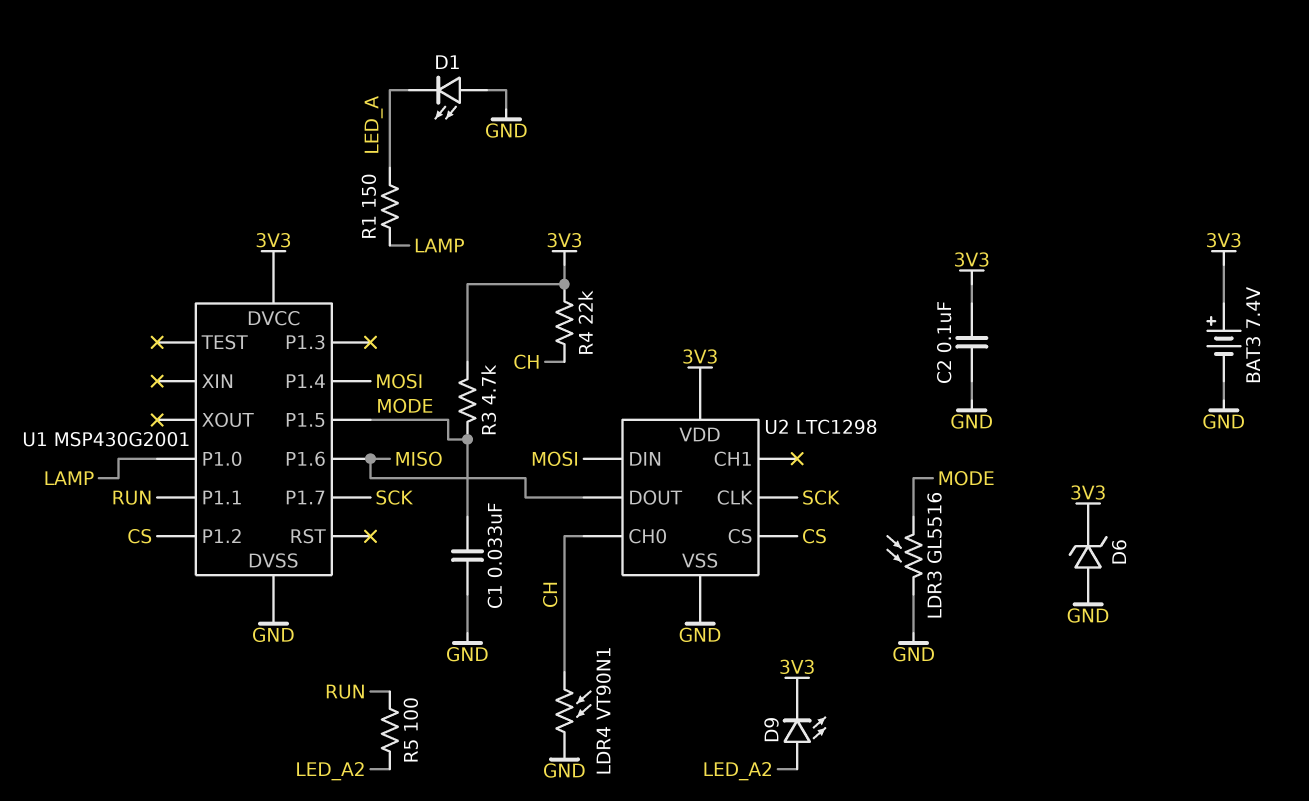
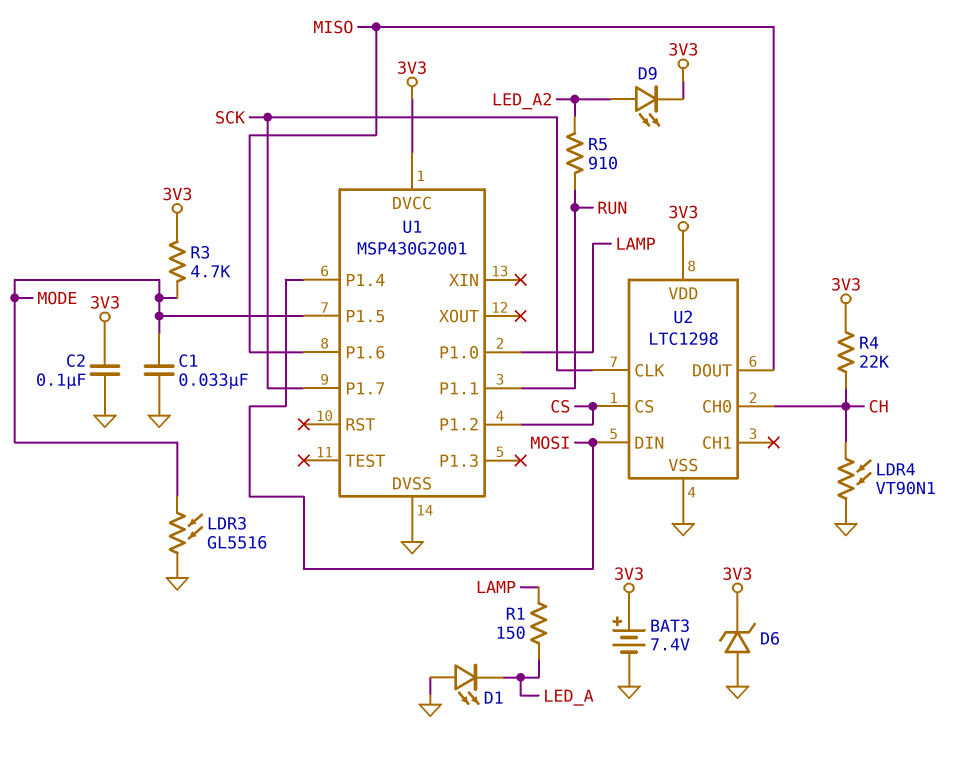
R5: 100 (LED_A2, RUN) -> 910 (LED_A2, RUN)

